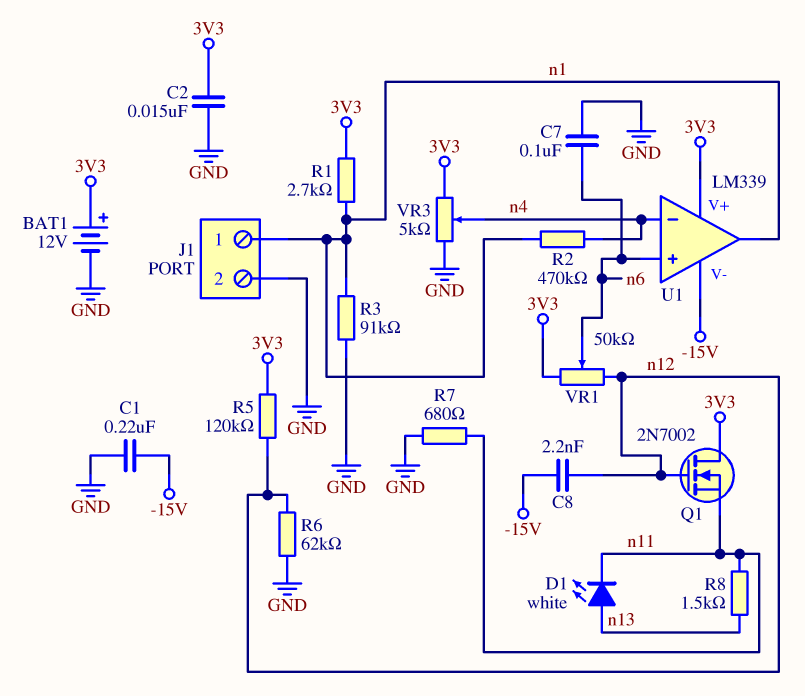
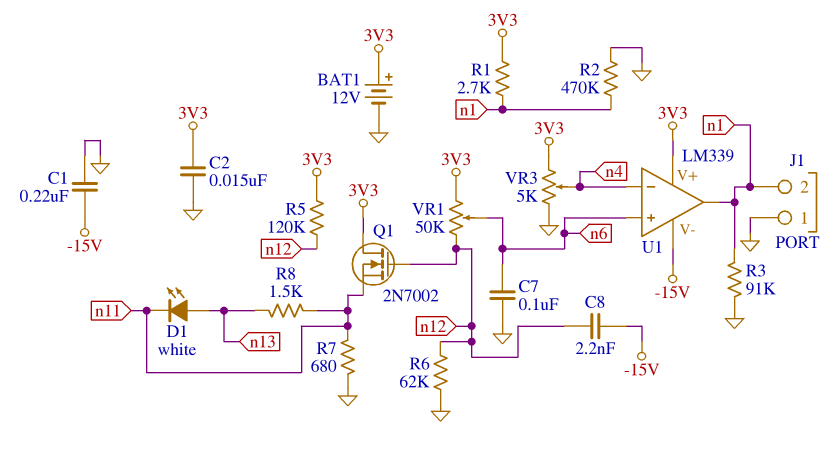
J1 pin 1: n1 -> GND
J1 pin 2: GND -> n1
R2: 470k (n1, n4) -> 470k (GND, n1)

